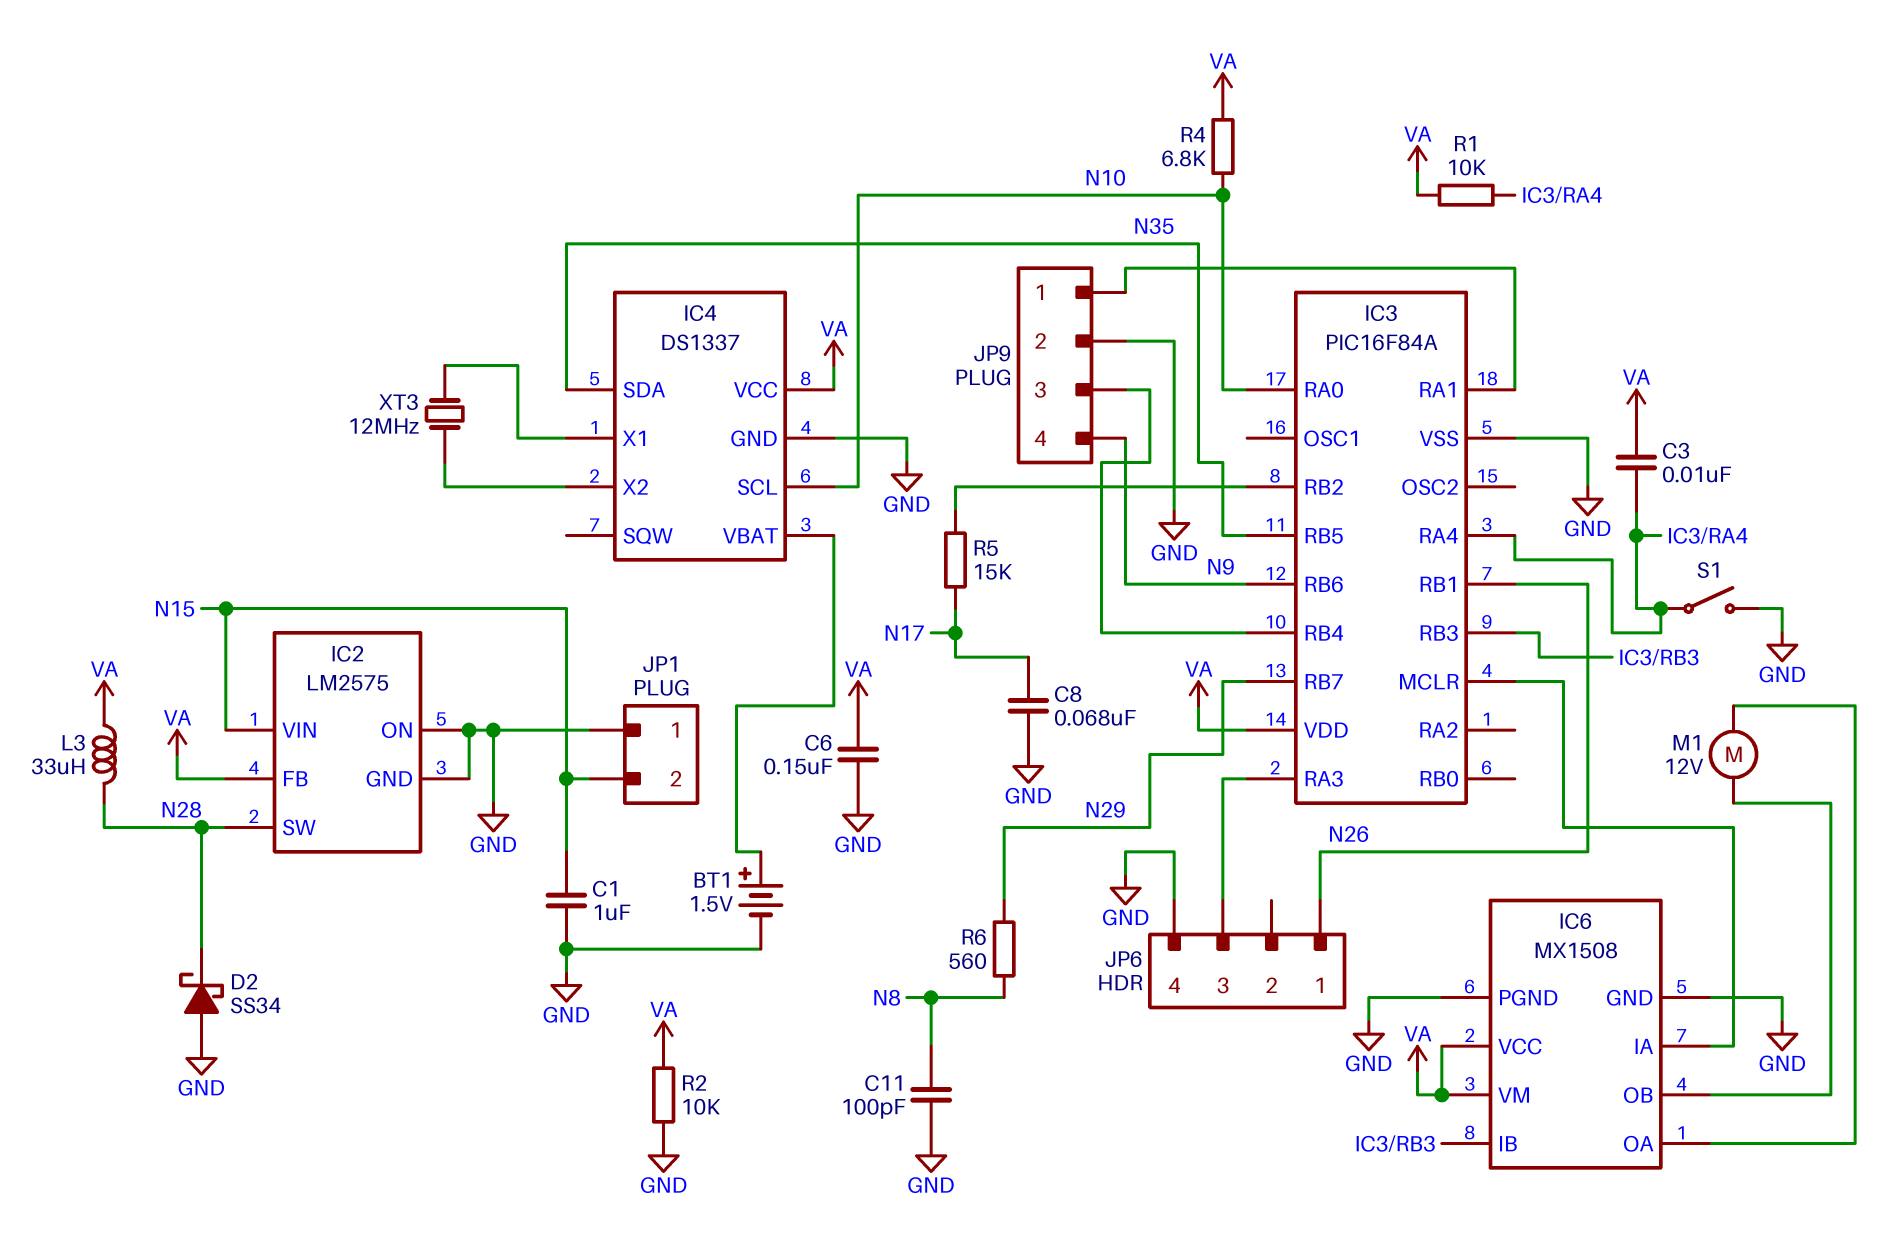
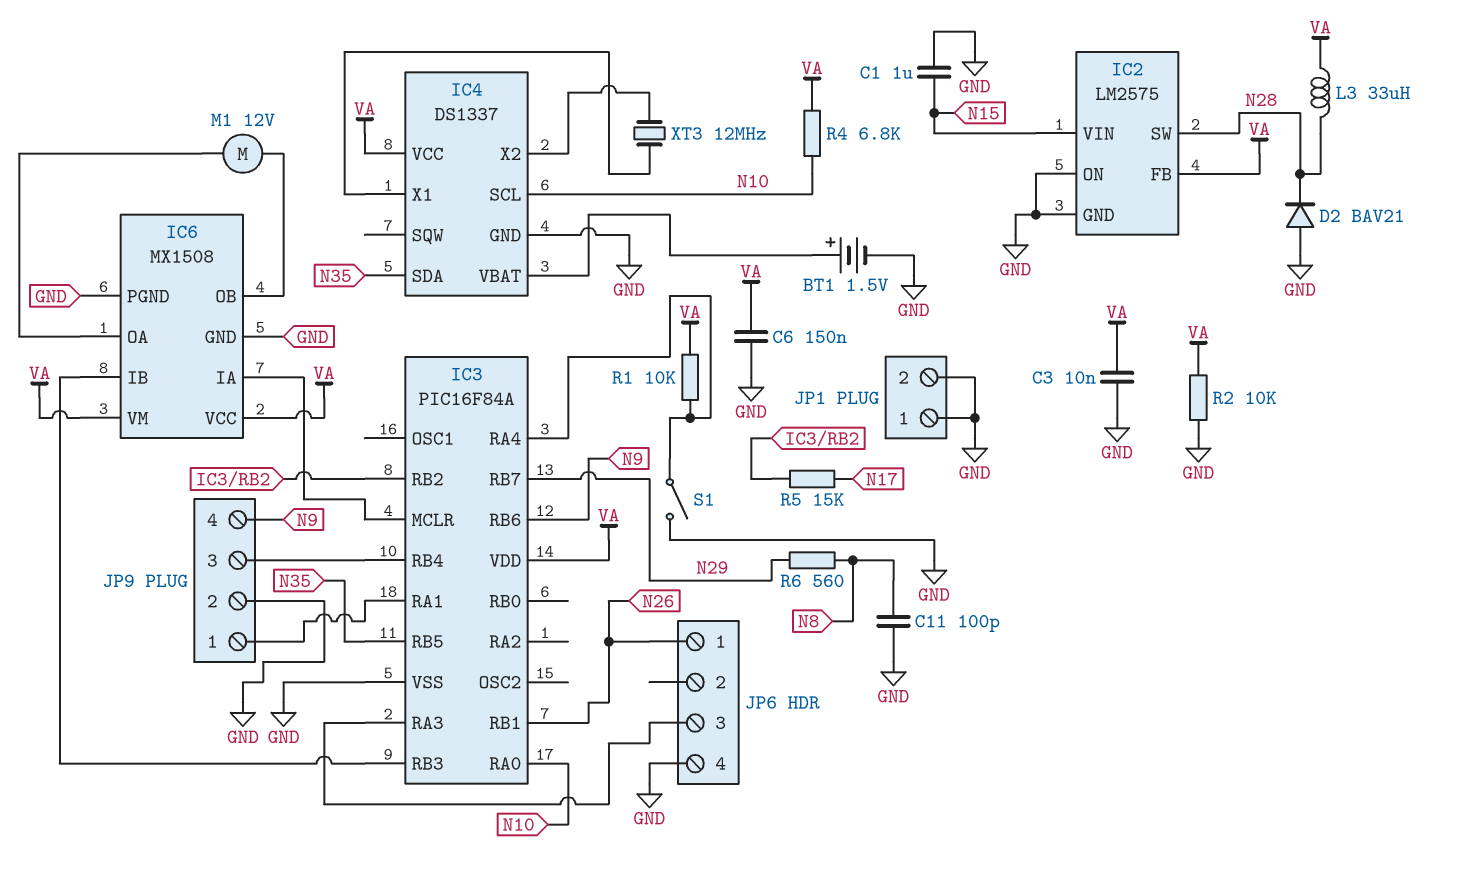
C3: 10nF (IC3/RA4, VA) -> 10nF (GND, VA)
C8: 68nF (GND, N17) -> none
D2: schottky SS34 (A GND, K N28) -> diode BAV21 (A GND, K N28)
JP1 pin 2: N15 -> GND

